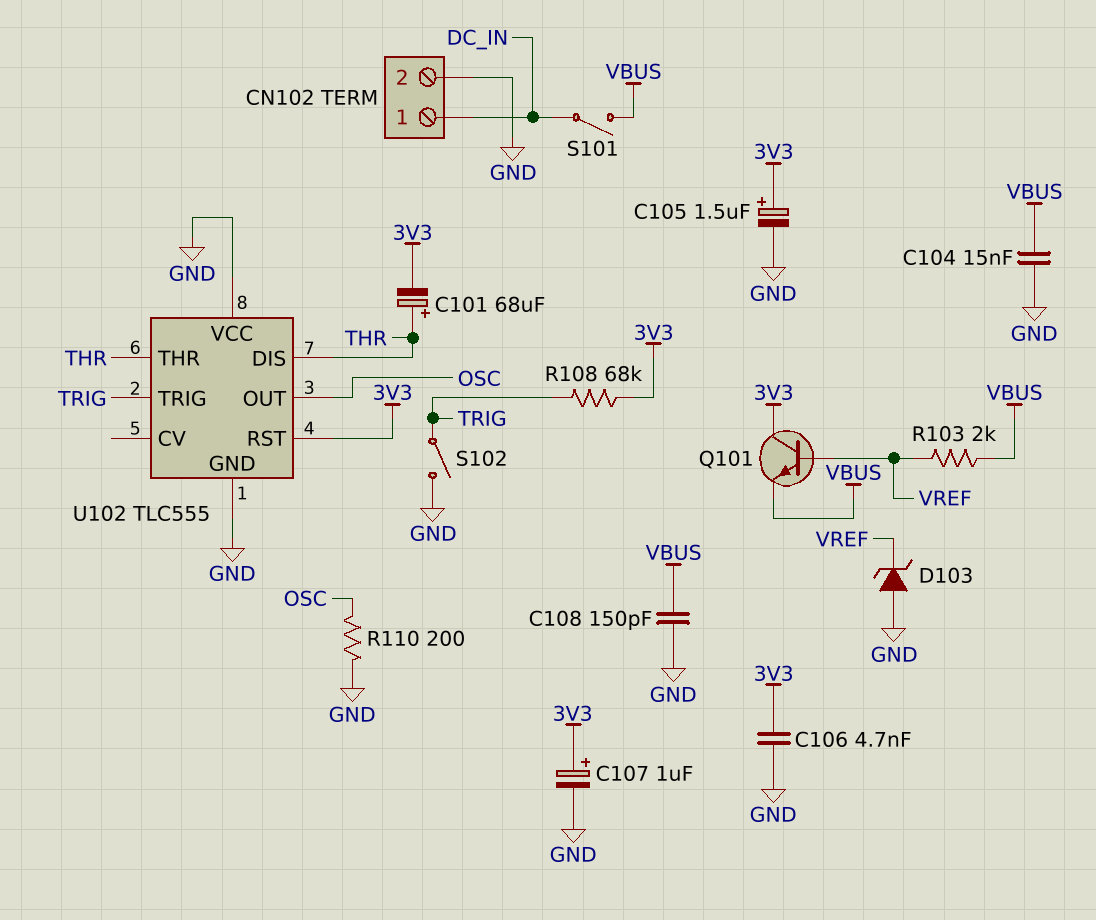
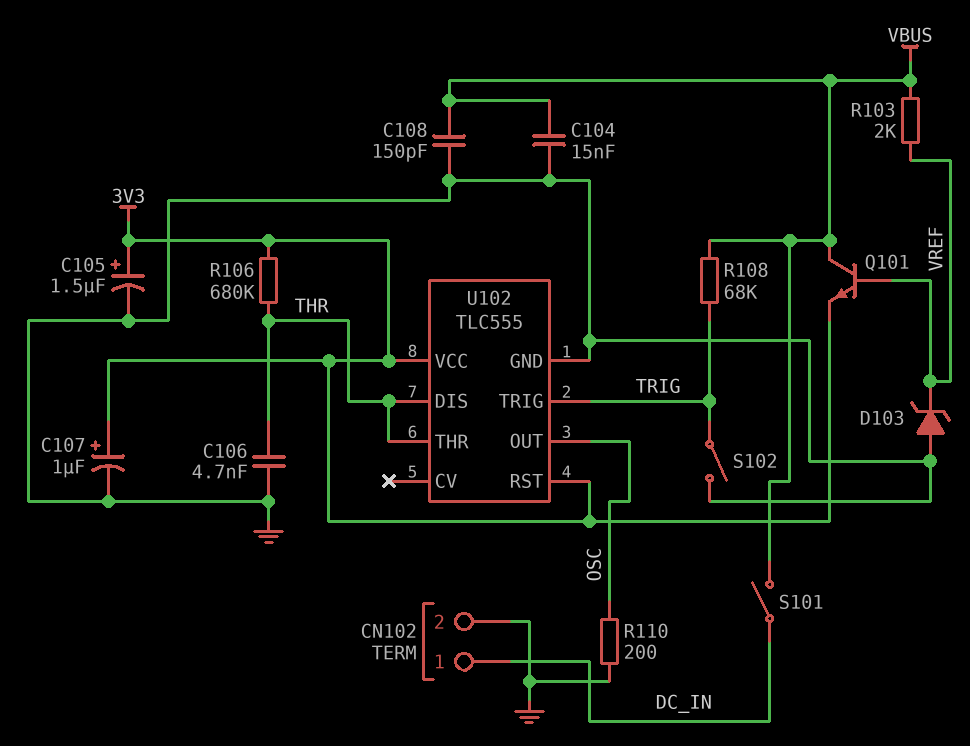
C101: 68uF (plus THR, minus 3V3) -> none
C106: 4.7nF (3V3, GND) -> 4.7nF (GND, THR)
Q101: NPN (B VREF, C 3V3, E VBUS) -> NPN (B VREF, C VBUS, E 3V3)
R106: none -> 680k (3V3, THR)
R108: 68k (3V3, TRIG) -> 68k (TRIG, VBUS)
U102 pin VCC: GND -> 3V3

